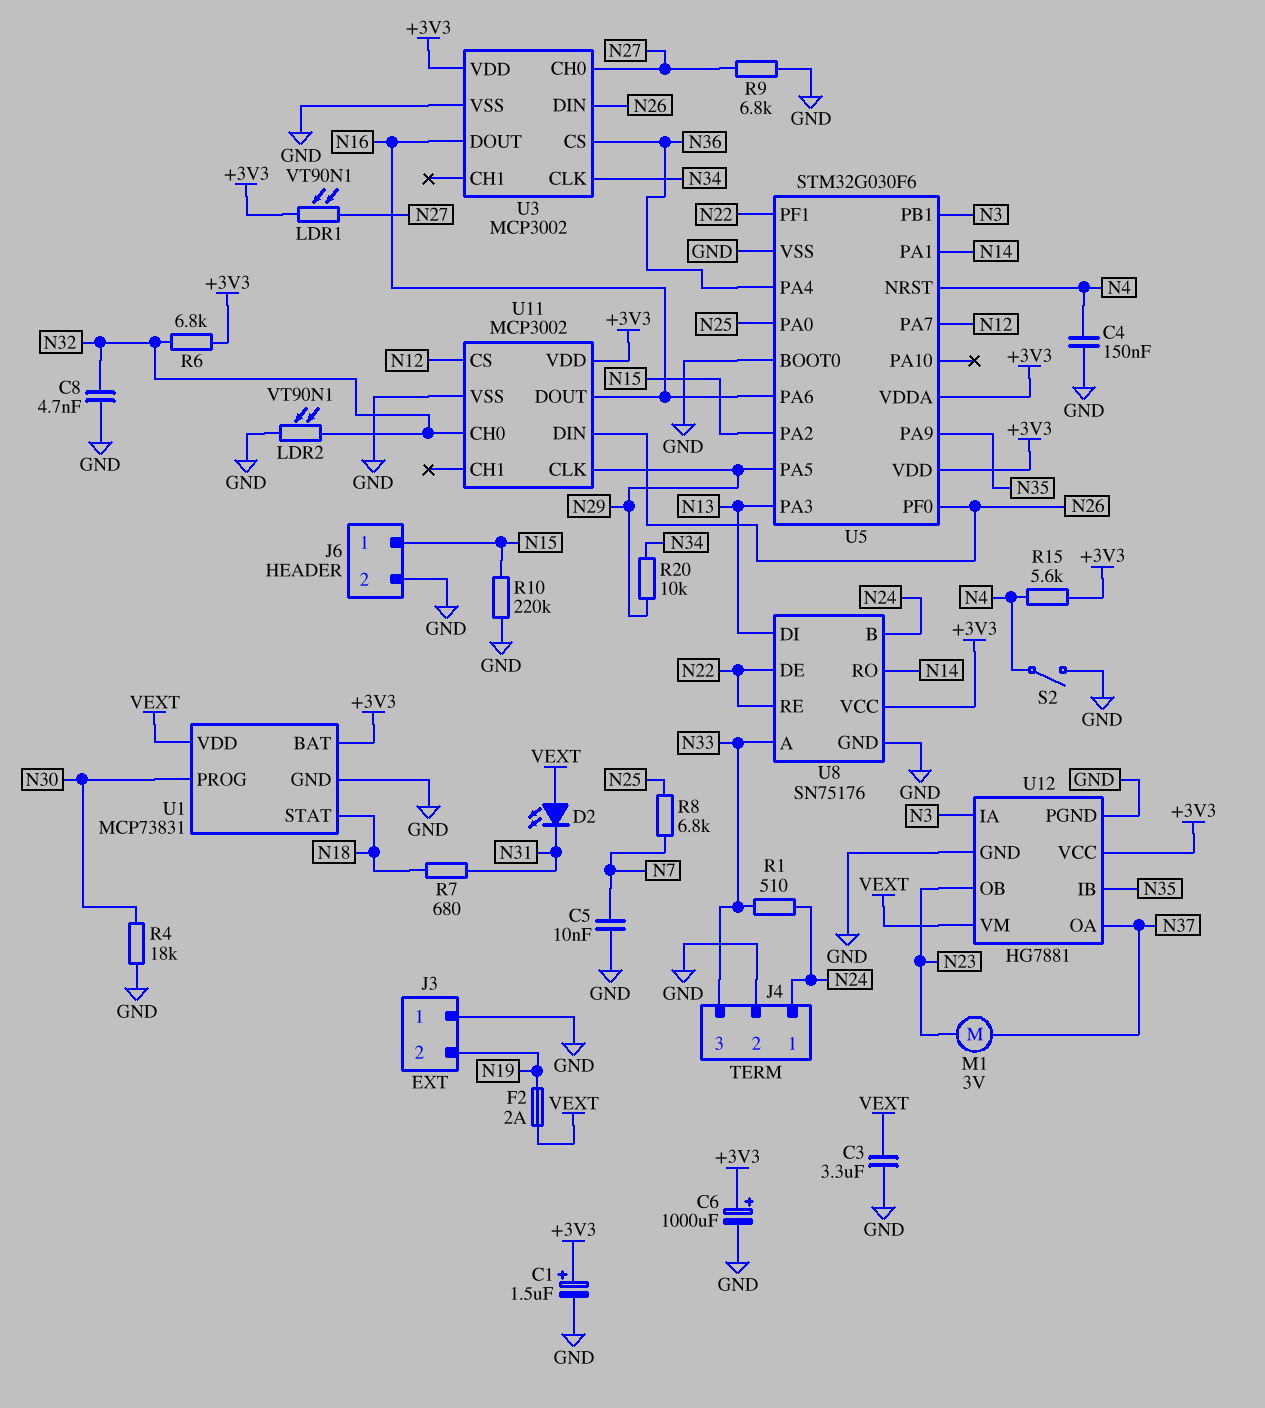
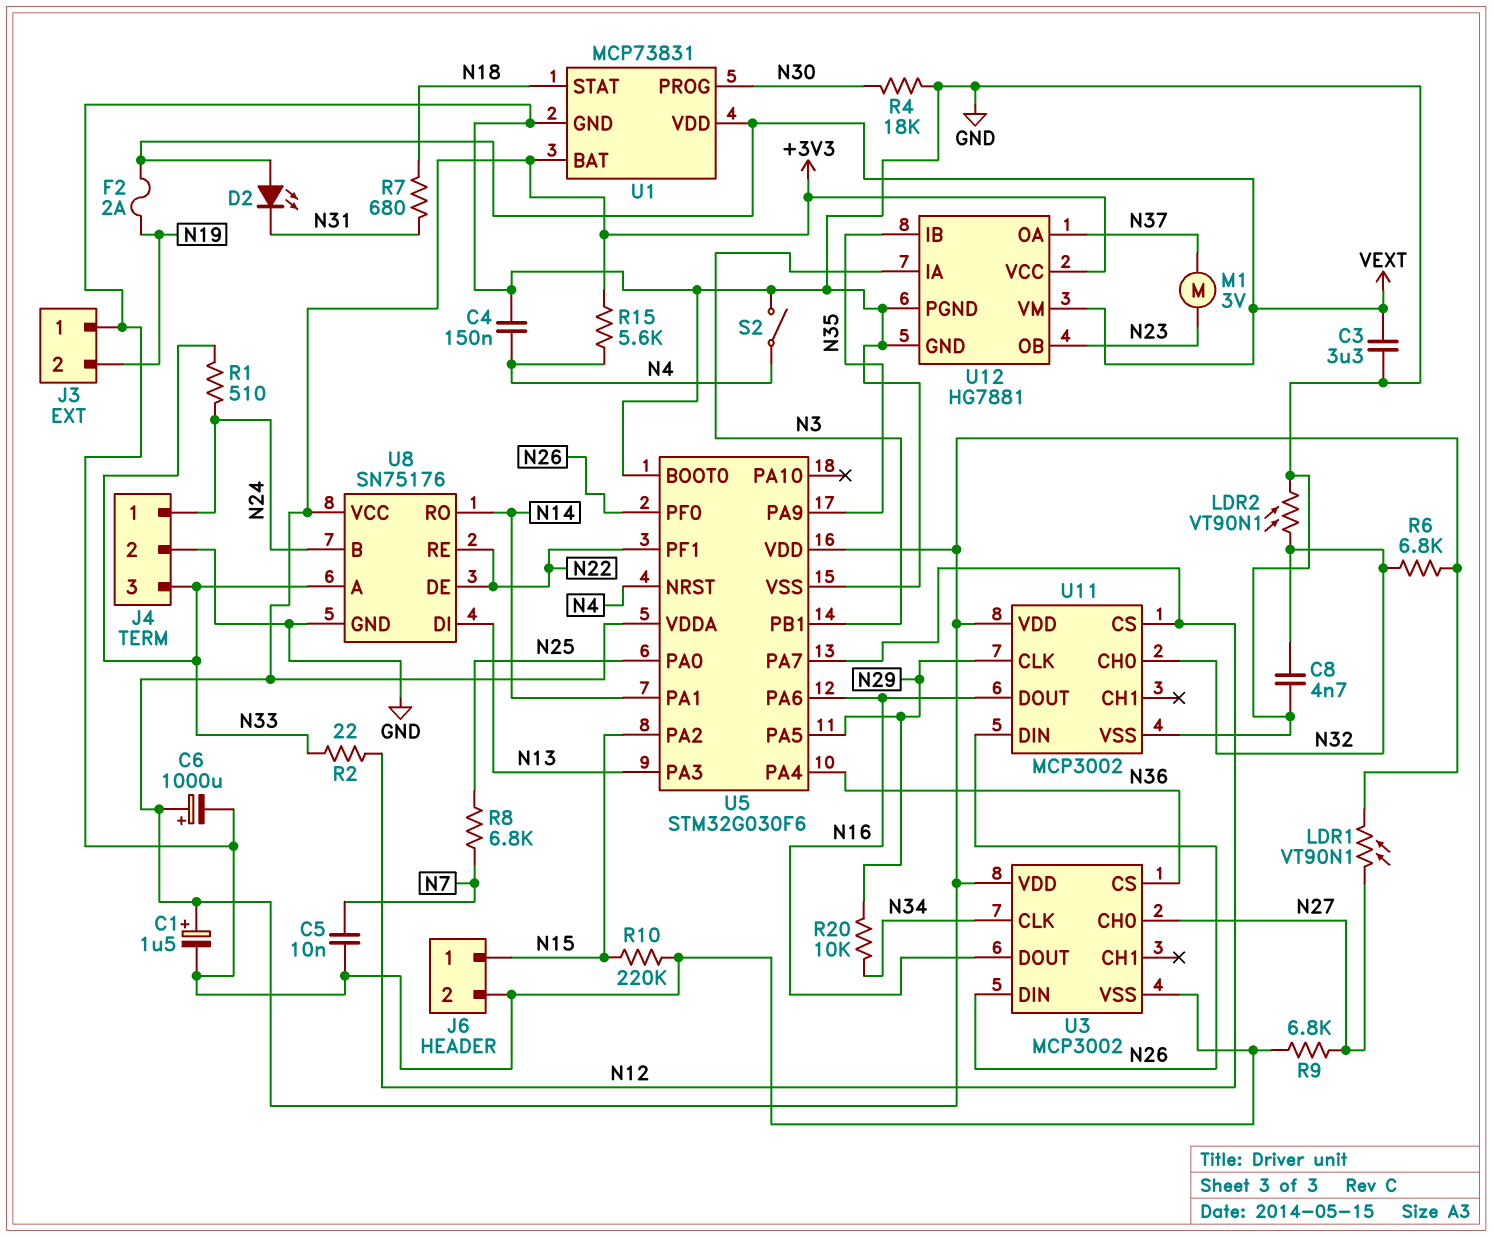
R2: none -> 22 (N12, N33)

